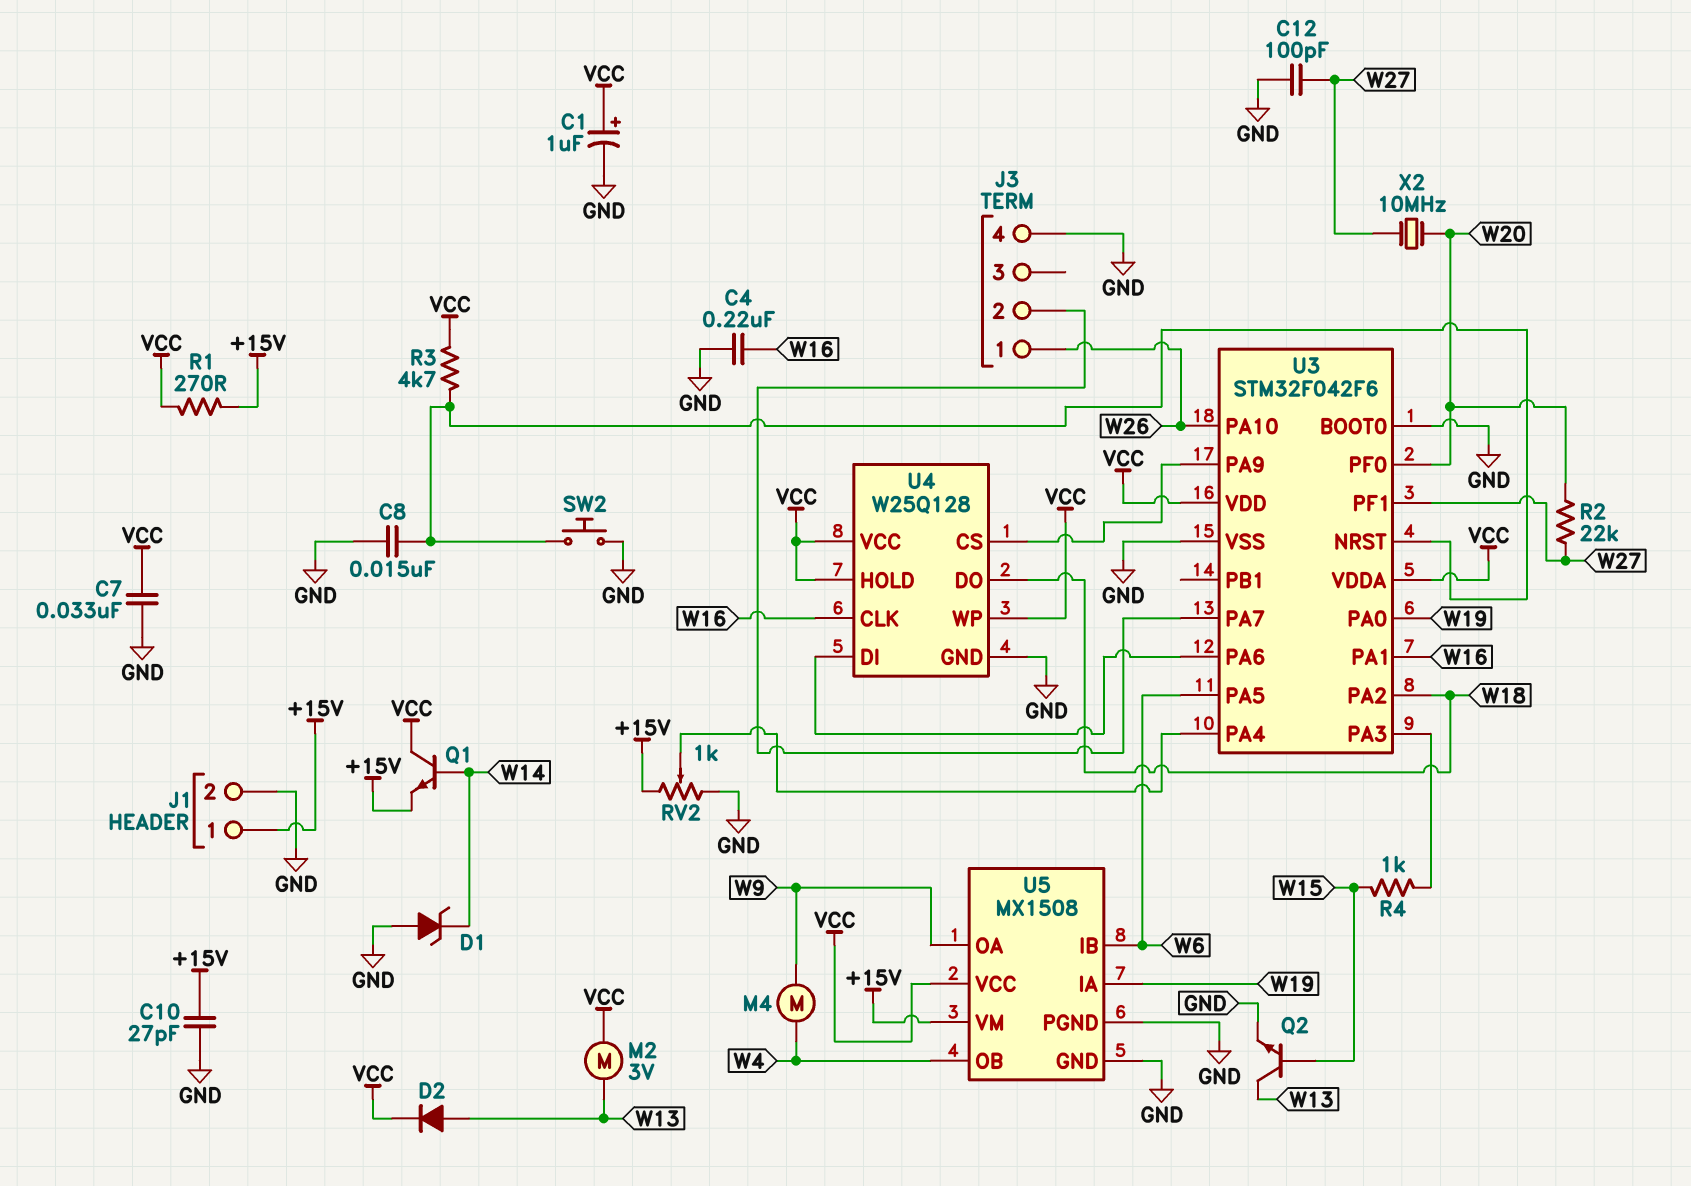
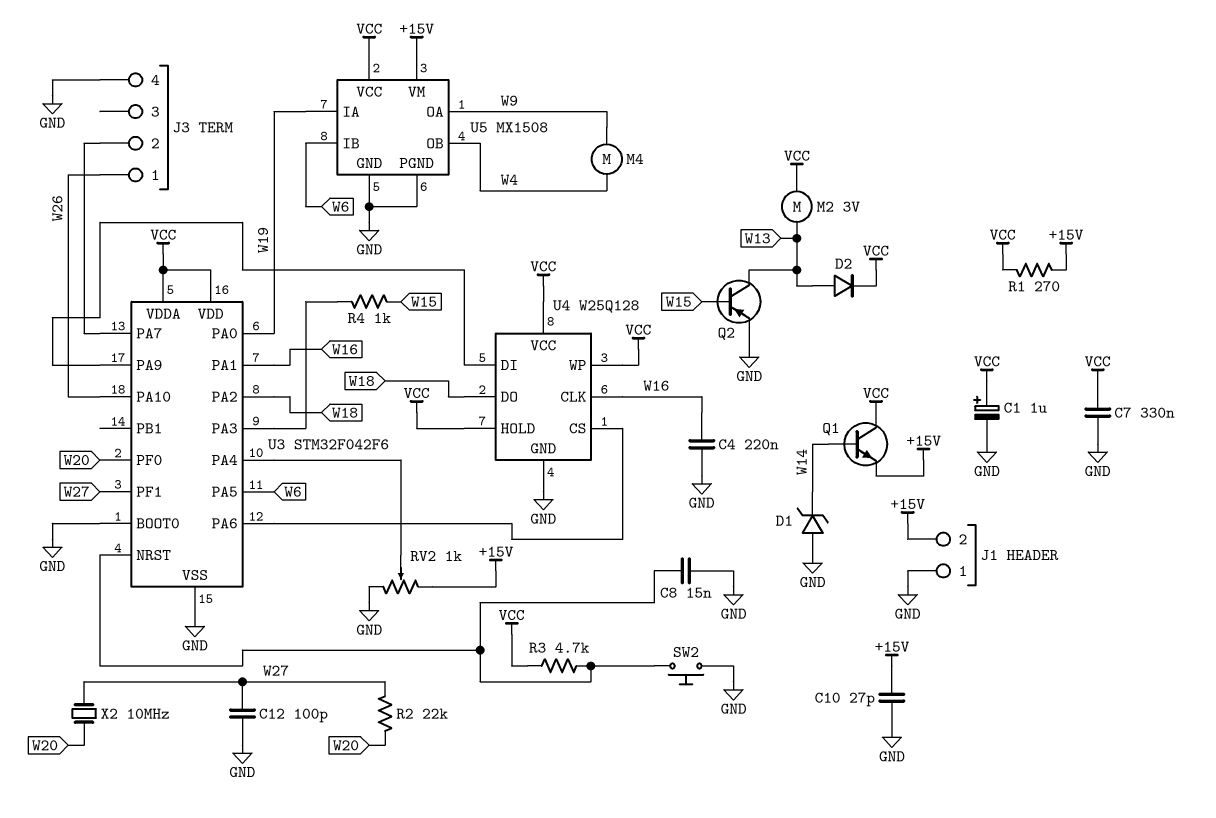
C7: 33nF (GND, VCC) -> 330nF (GND, VCC)
J1 pin 1: +15V -> GND
J1 pin 2: GND -> +15V
Q2: NPN (B W15, C W13, E GND) -> PNP (B W15, C W13, E GND)
U4 pin CS: U3/PA9 -> U3/PA6
U4 pin DI: U3/PA6 -> U3/PA9

